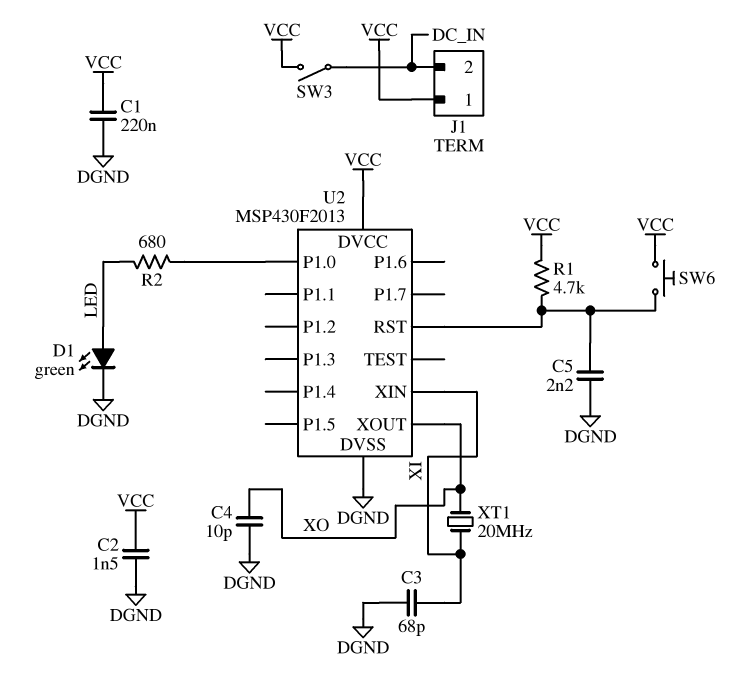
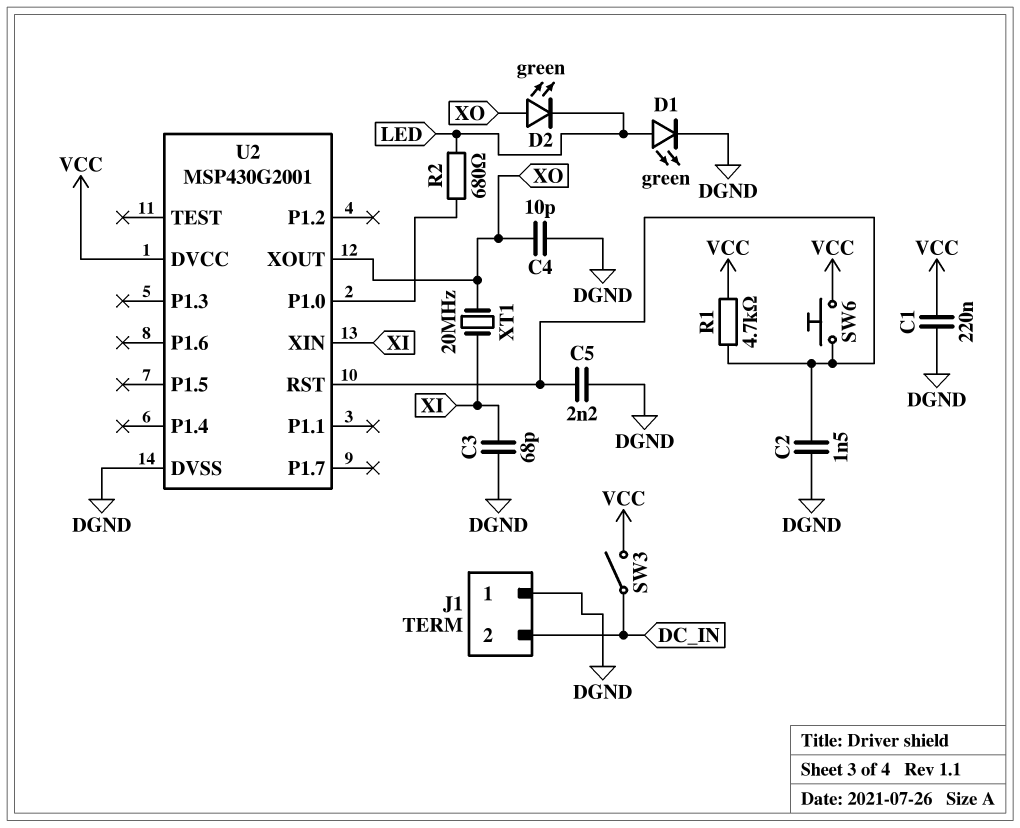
C2: 1.5nF (DGND, VCC) -> 1.5nF (DGND, U2/RST)
D2: none -> LED green (A XO, K LED)
J1 pin 1: VCC -> DGND
U2: MSP430F2013 -> MSP430G2001

